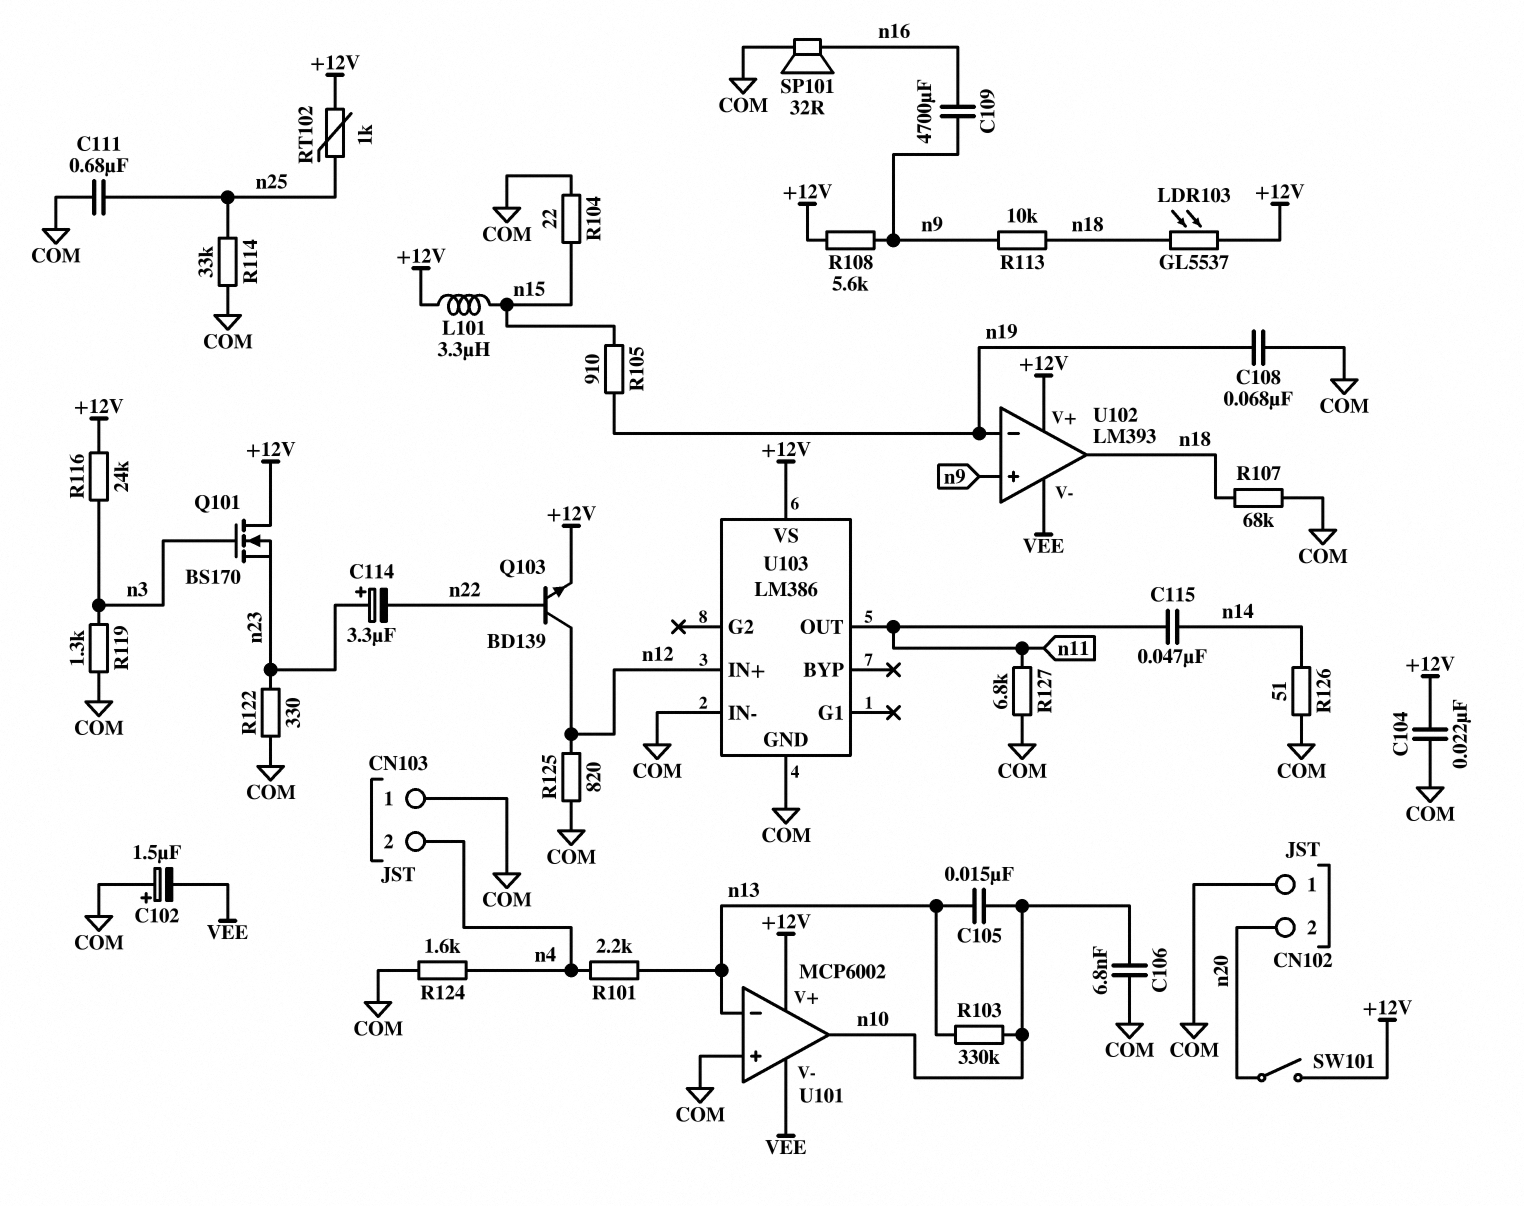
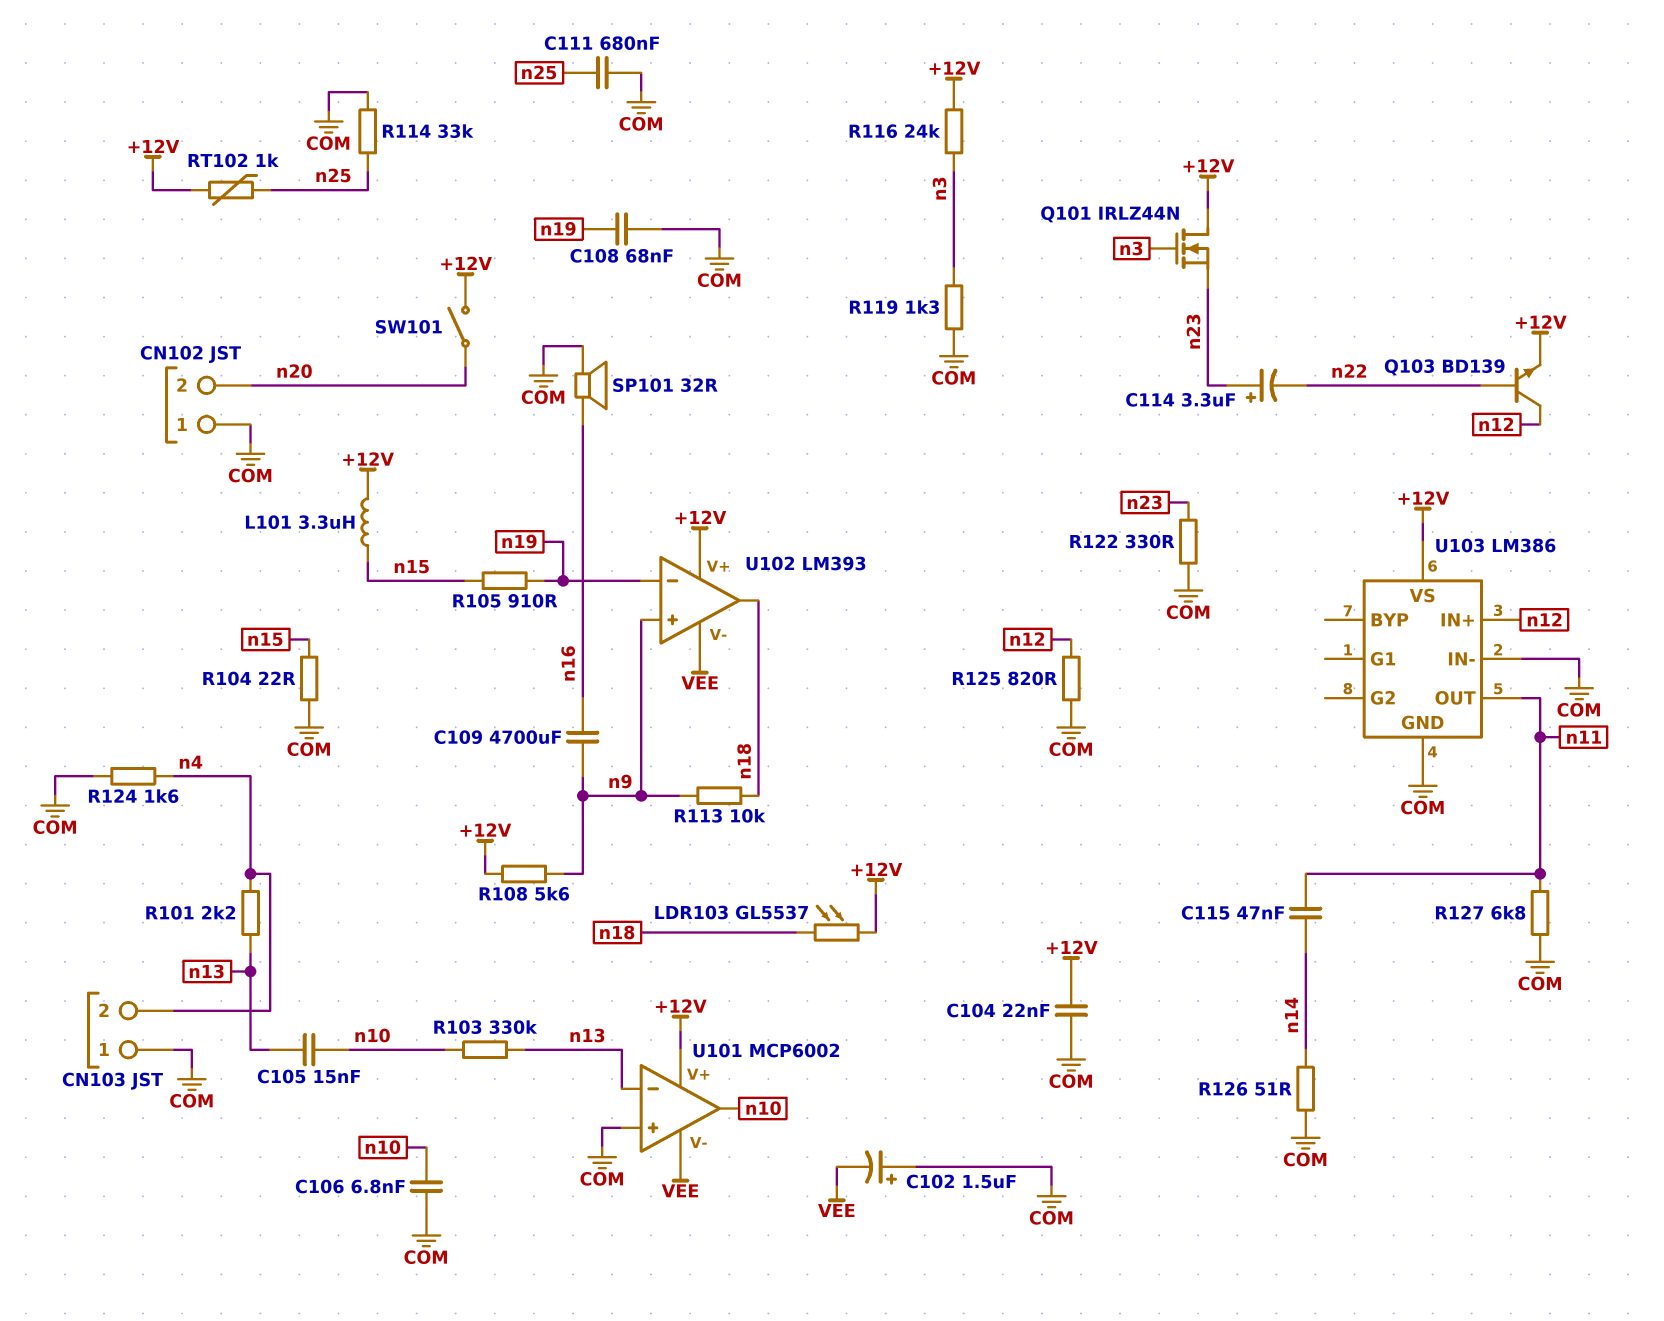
Q101: NMOS BS170 (G n3, D +12V, S n23) -> NMOS IRLZ44N (G n3, D +12V, S n23)
R107: 68k (COM, n18) -> none

